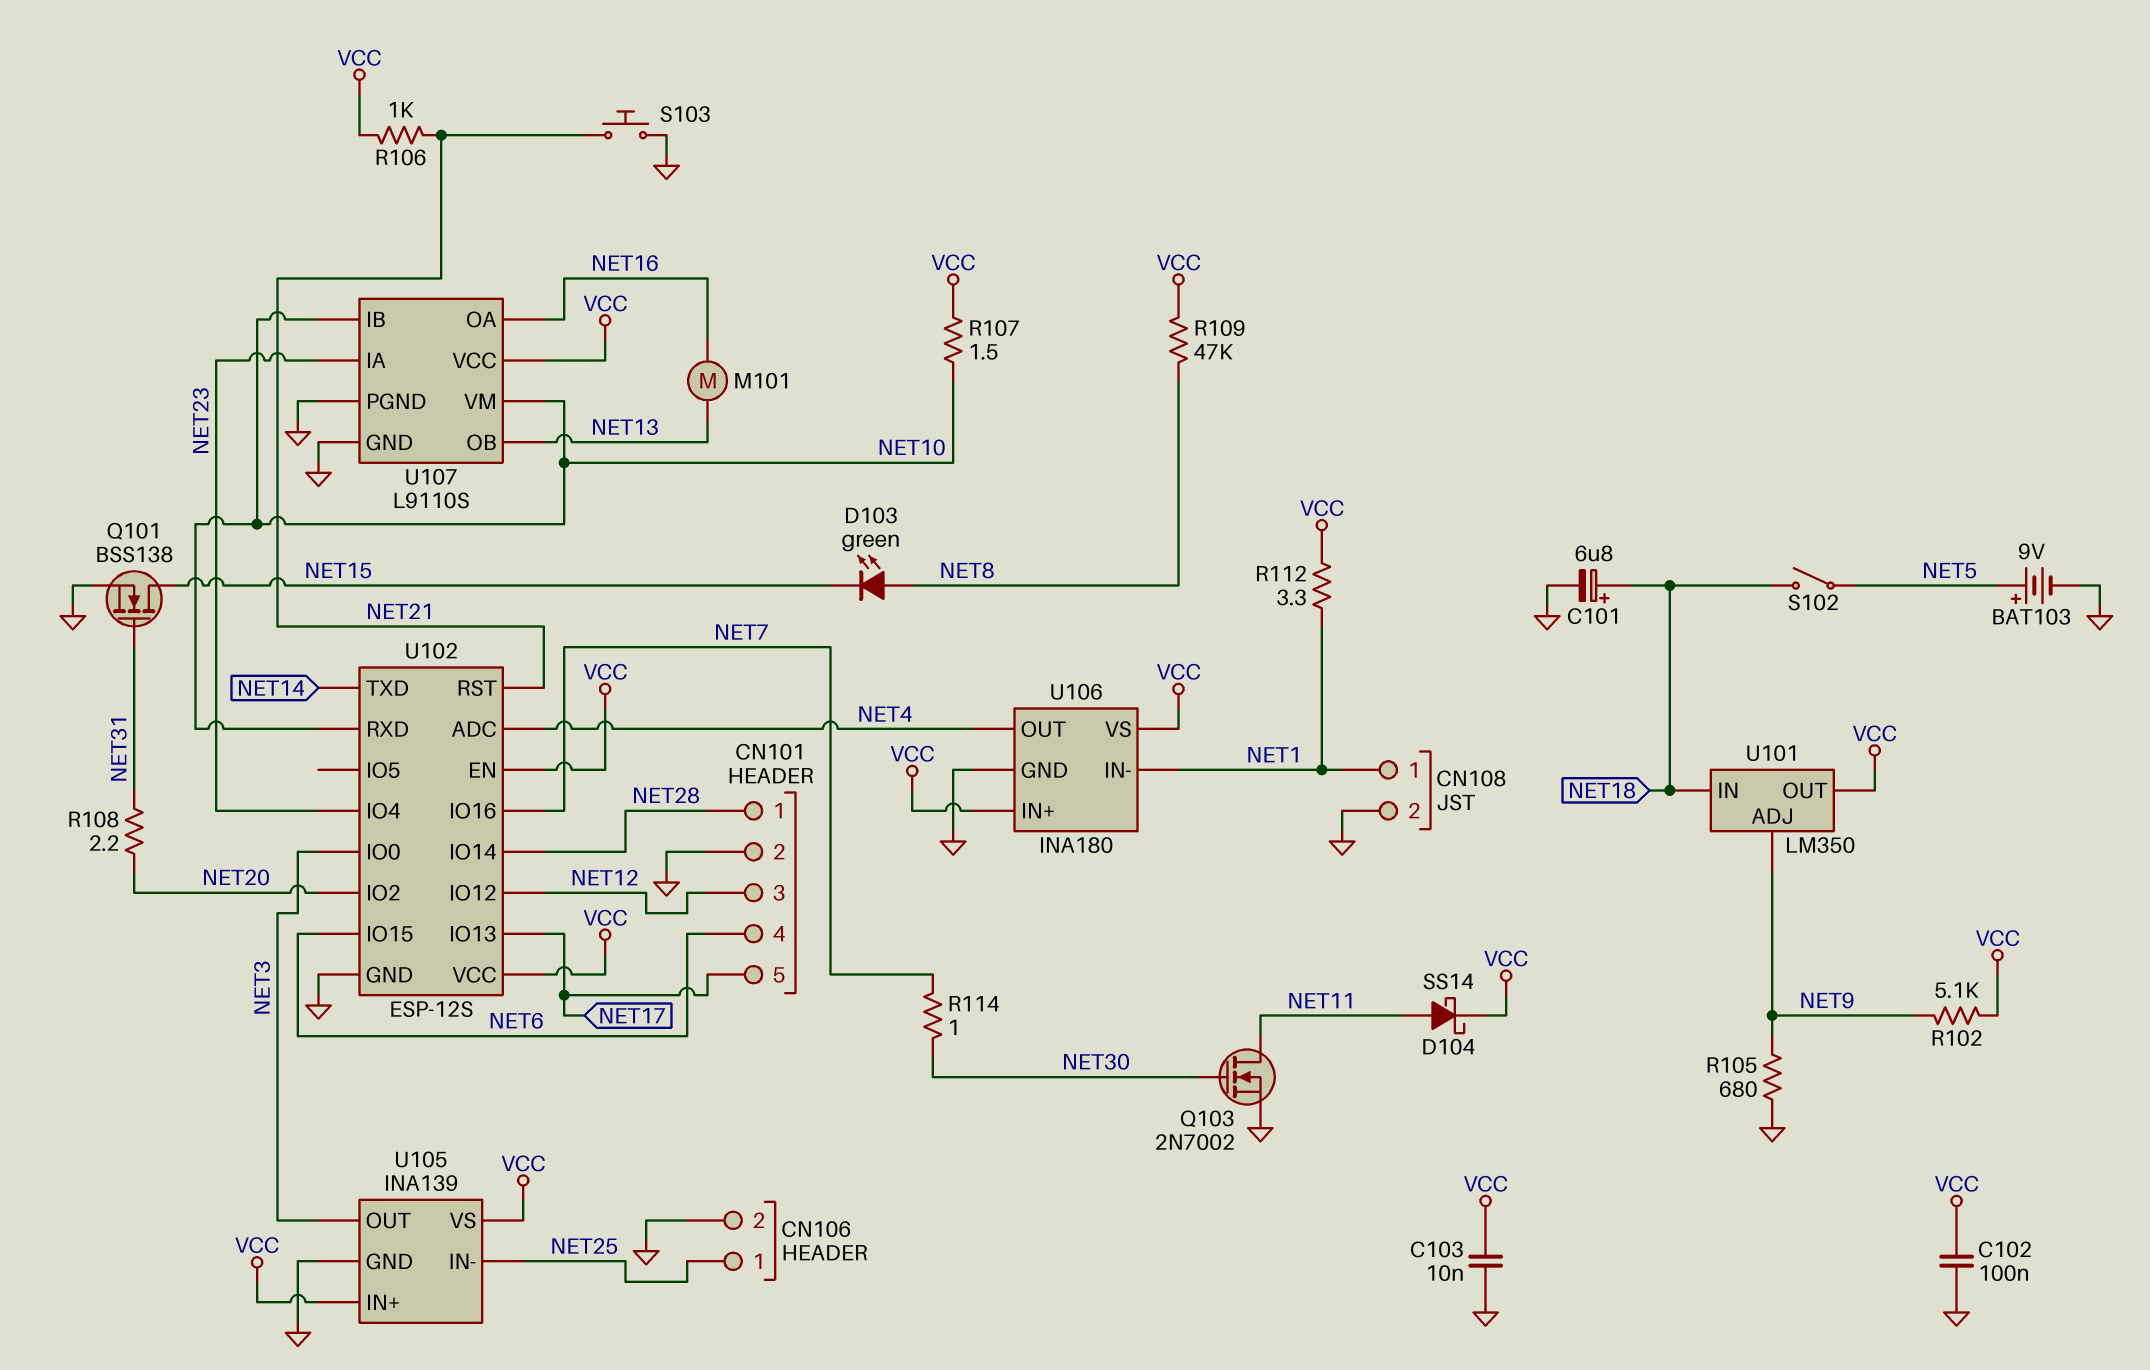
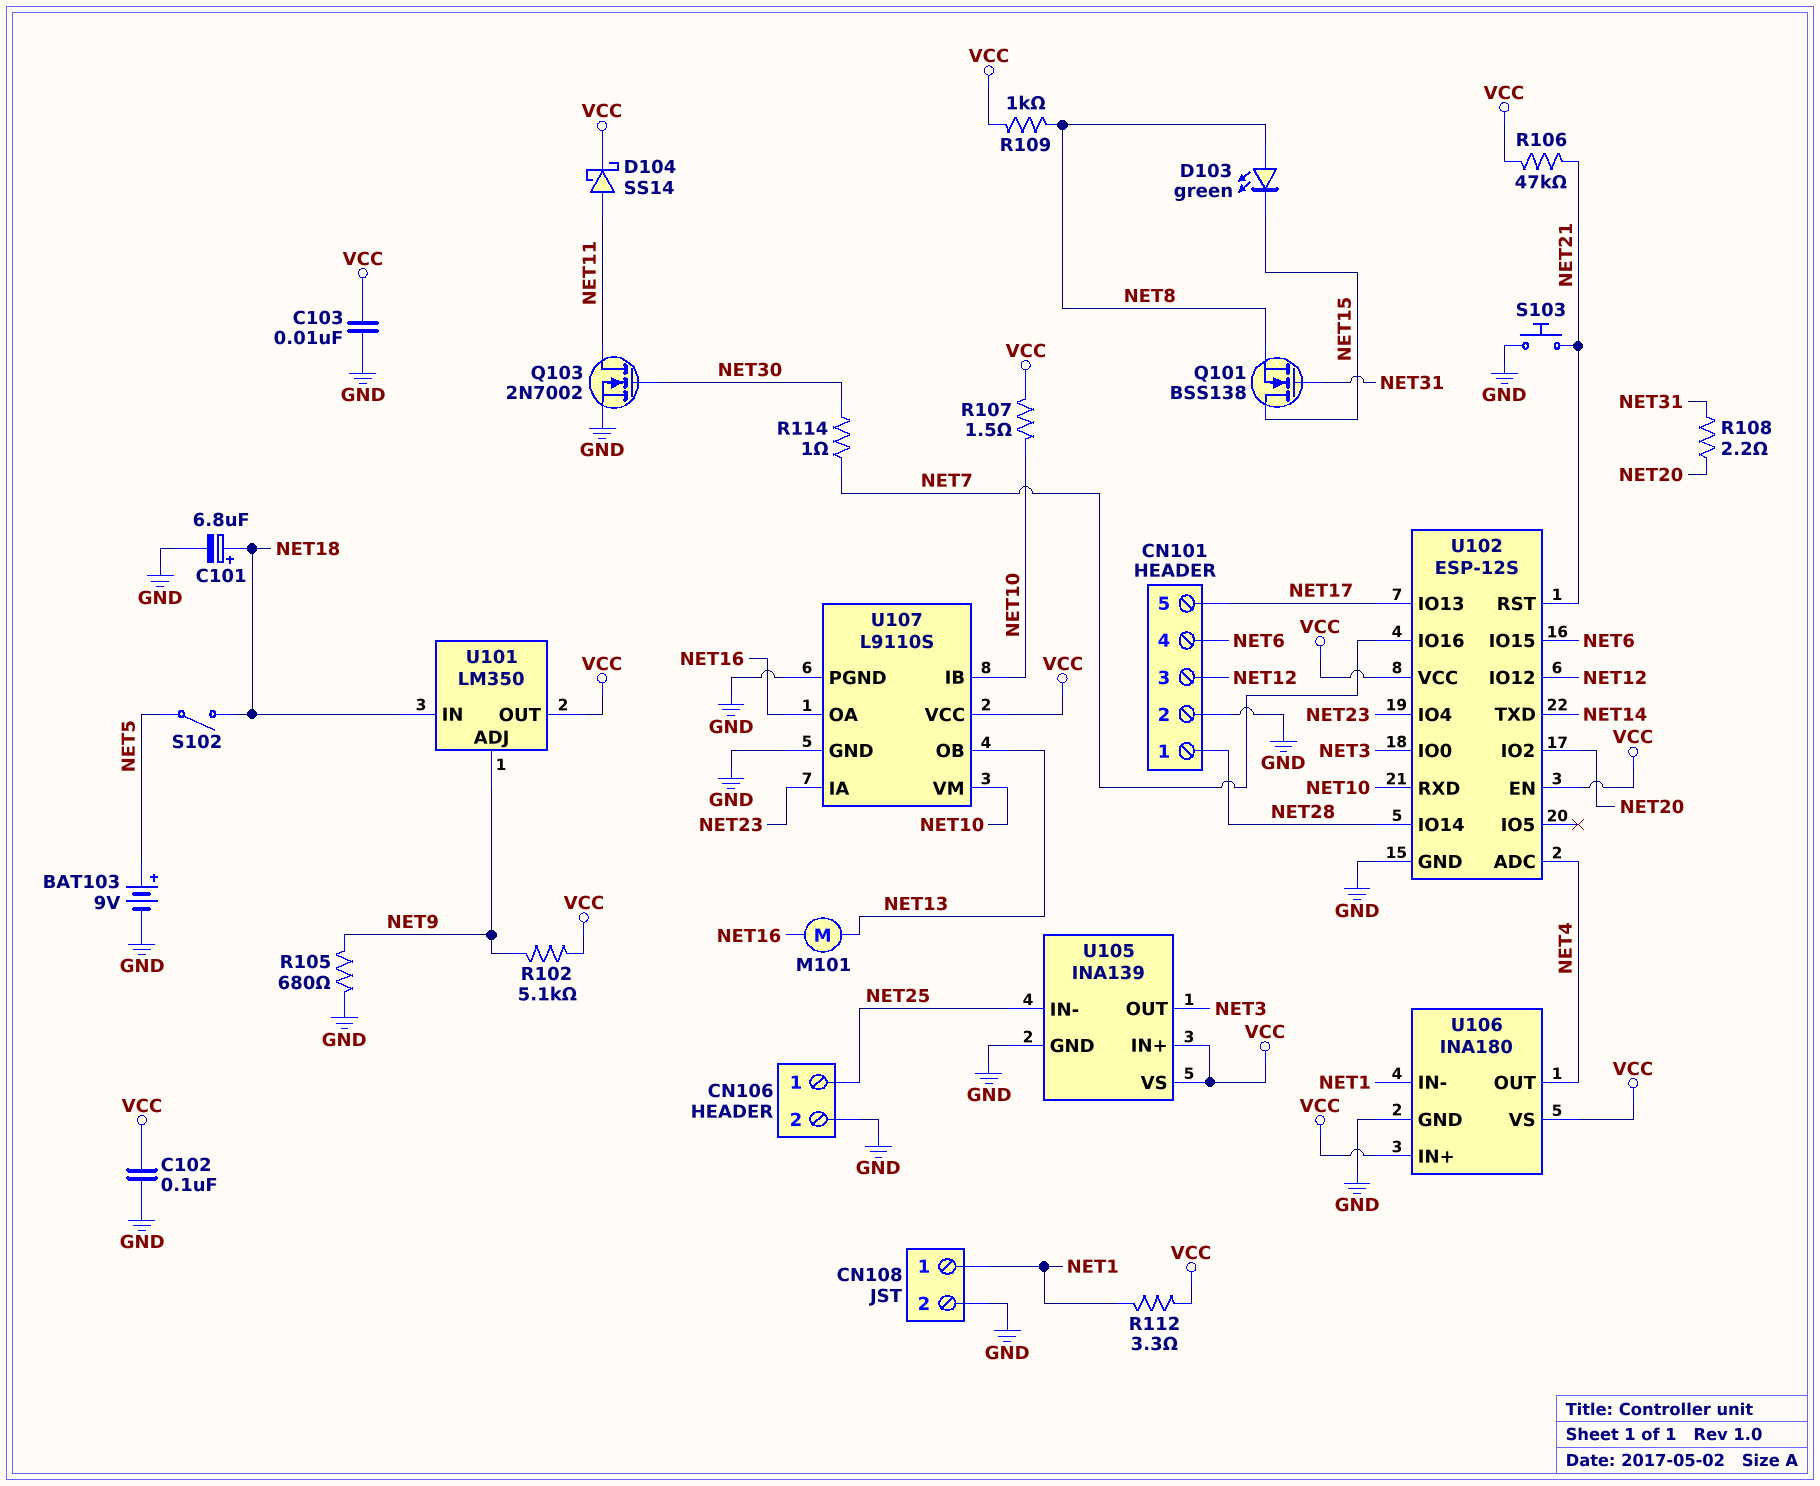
Q101: NMOS BSS138 (G NET31, D NET15, S GND) -> NMOS BSS138 (G NET31, D NET15, S NET8)
R106: 1k (NET21, VCC) -> 47k (NET21, VCC)
R109: 47k (NET8, VCC) -> 1k (NET8, VCC)

